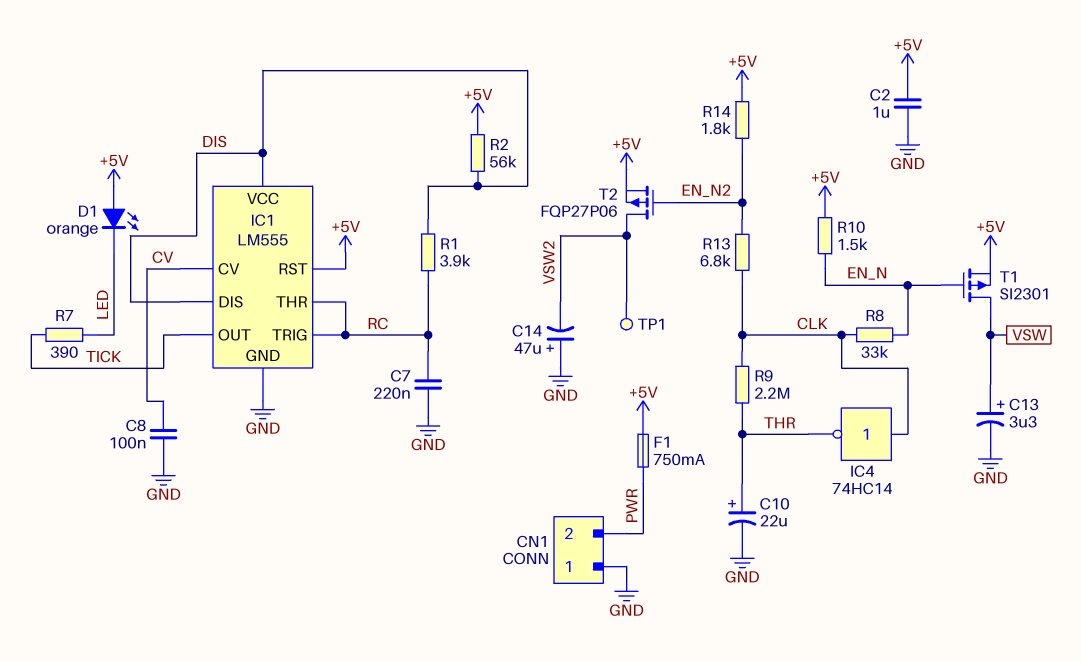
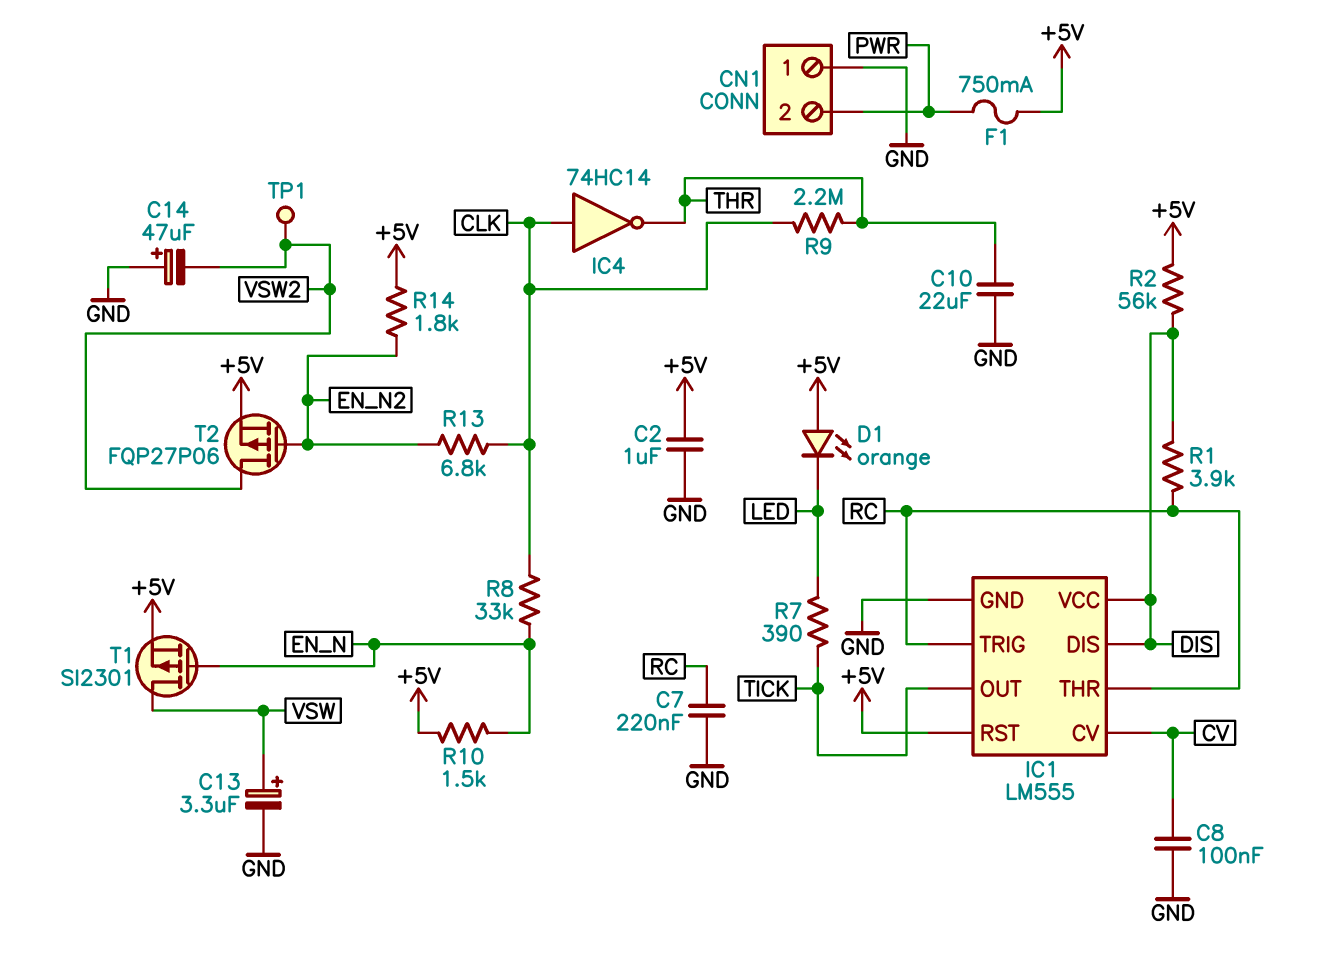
C10: 22uF (plus THR, minus GND) -> 22uF (GND, THR)

